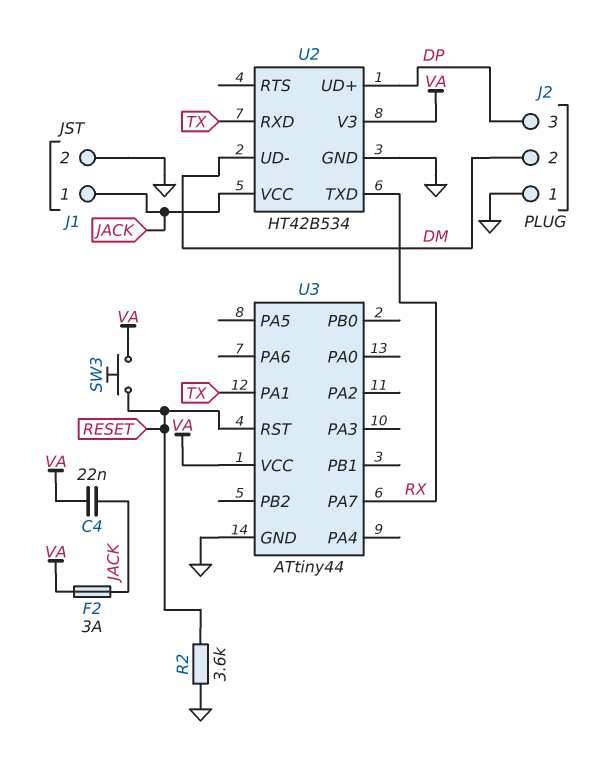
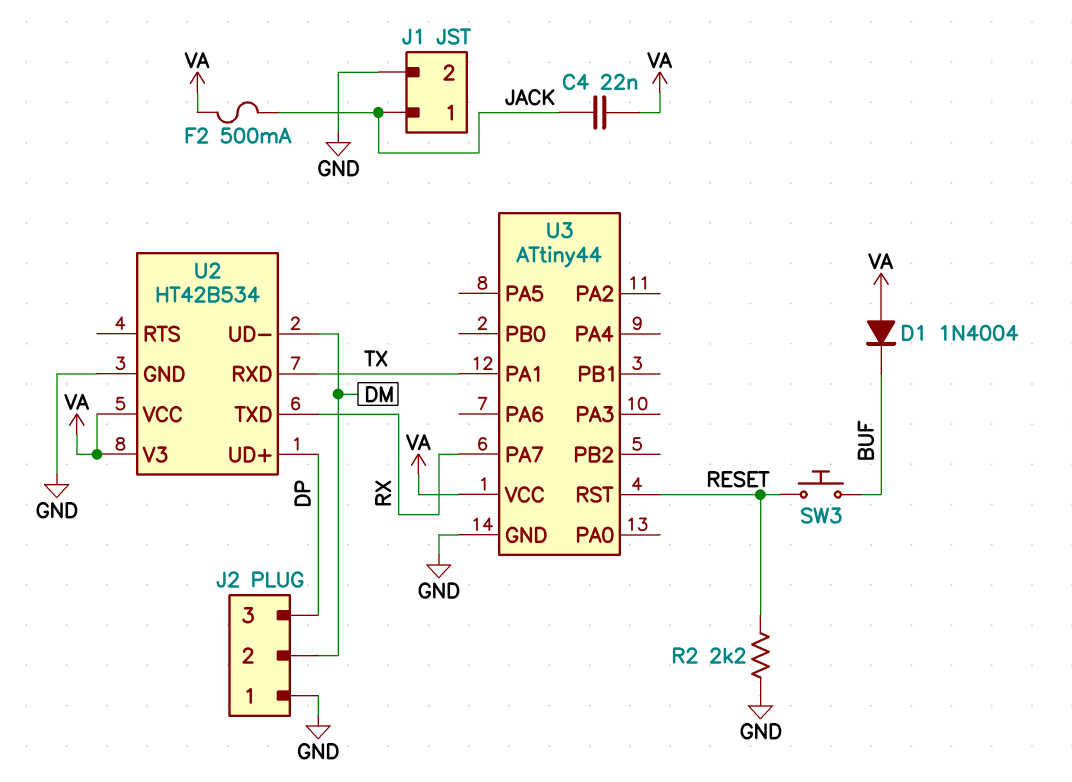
D1: none -> diode 1N4004 (A VA, K BUF)
F2: 3A (JACK, VA) -> 500mA (JACK, VA)
R2: 3.6k (GND, RESET) -> 2.2k (GND, RESET)
SW3: button (RESET, VA) -> button (BUF, RESET)
U2 pin VCC: JACK -> VA

